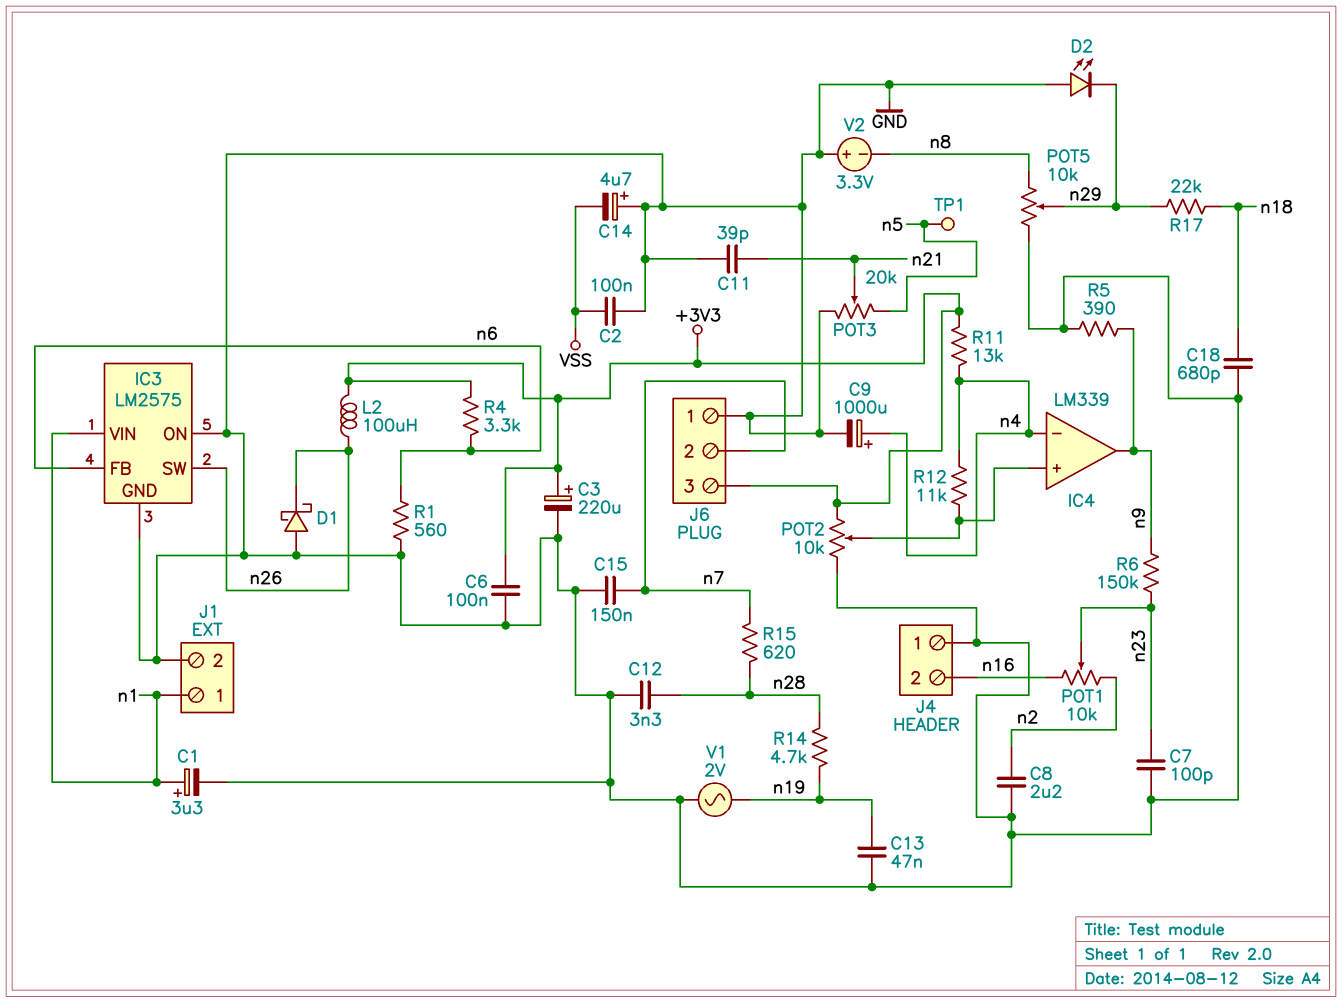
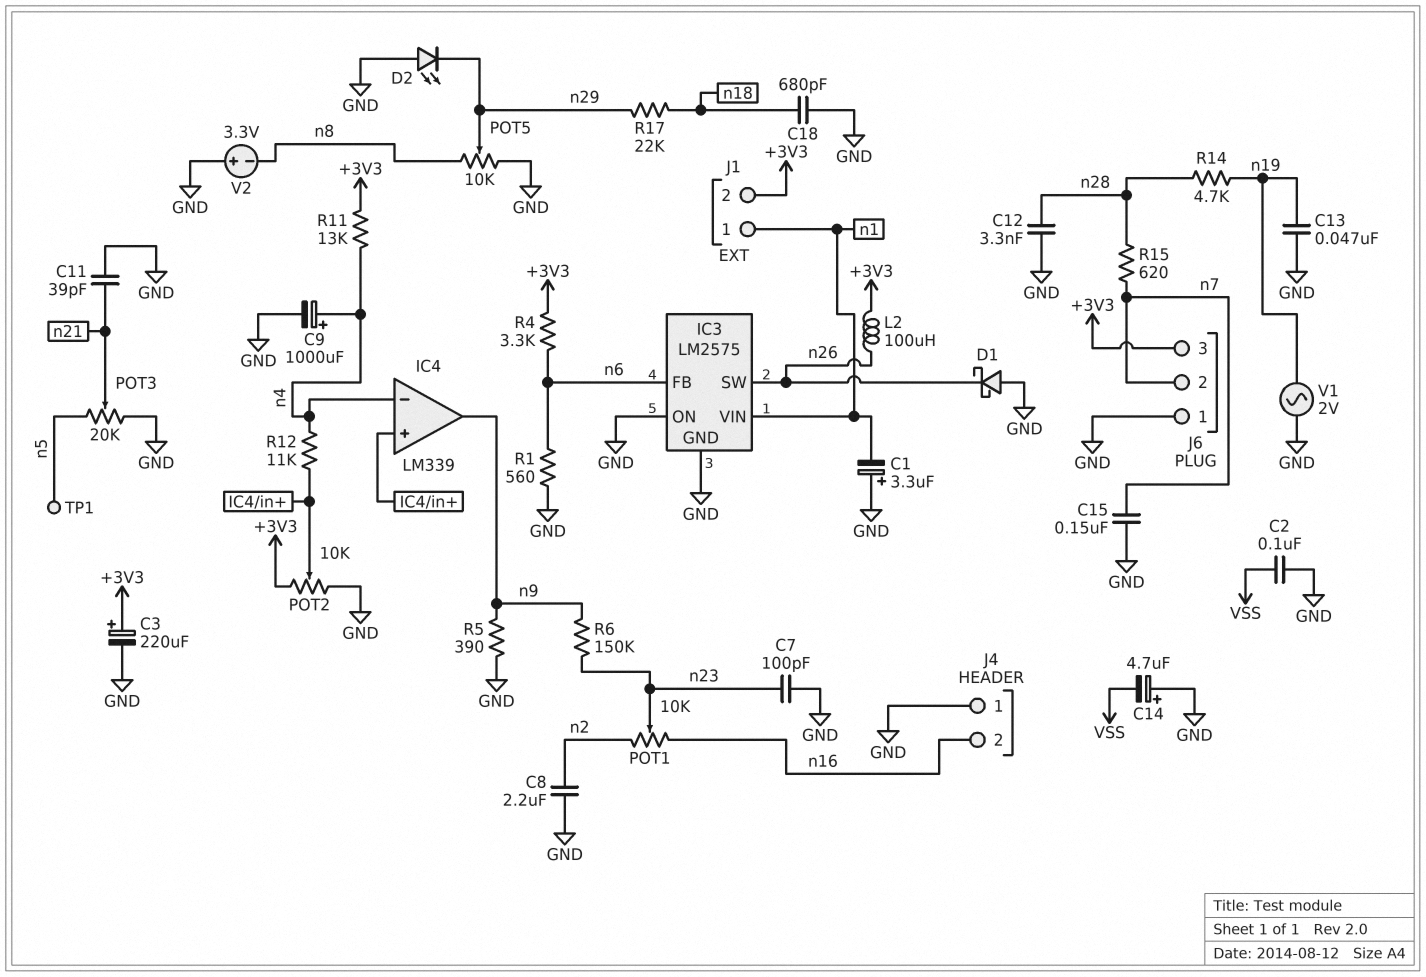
C1: 3.3uF (plus n1, minus GND) -> 3.3uF (plus GND, minus n1)
C6: 100nF (+3V3, GND) -> none
J1 pin 2: GND -> +3V3

